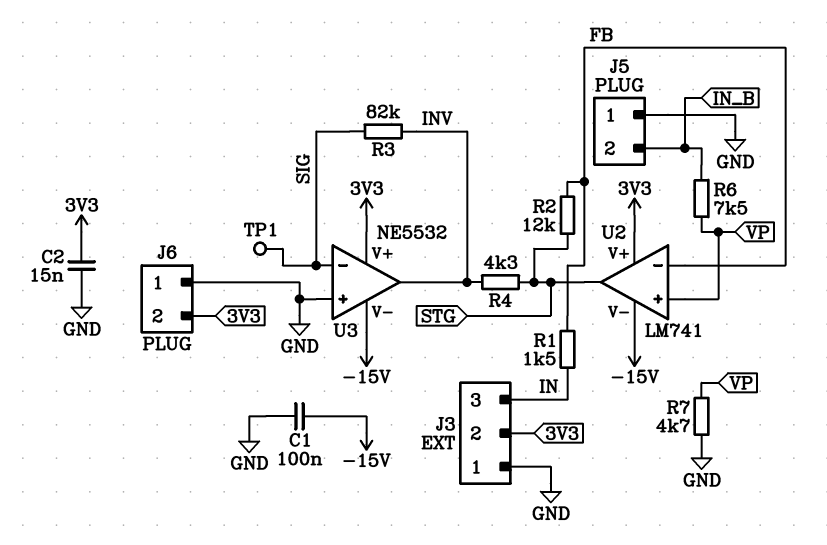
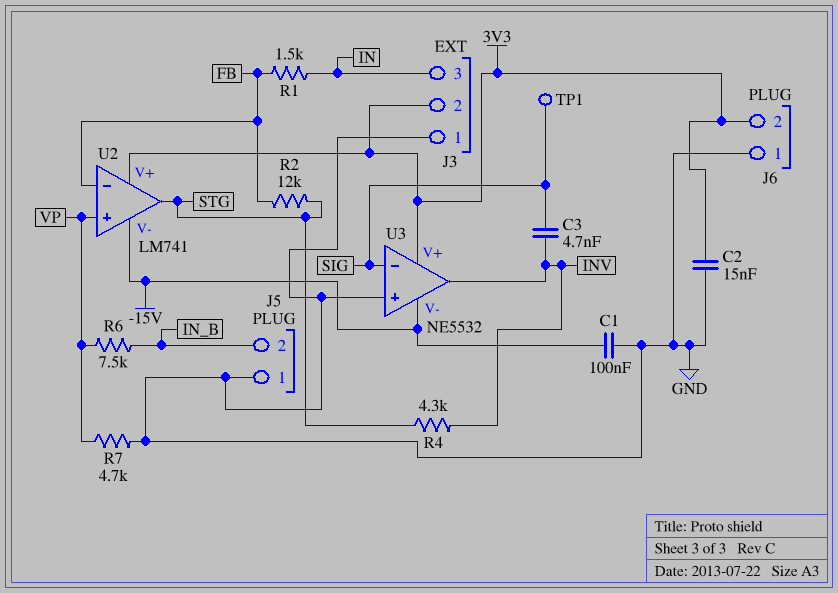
C3: none -> 4.7nF (INV, SIG)
R3: 82k (INV, SIG) -> none

